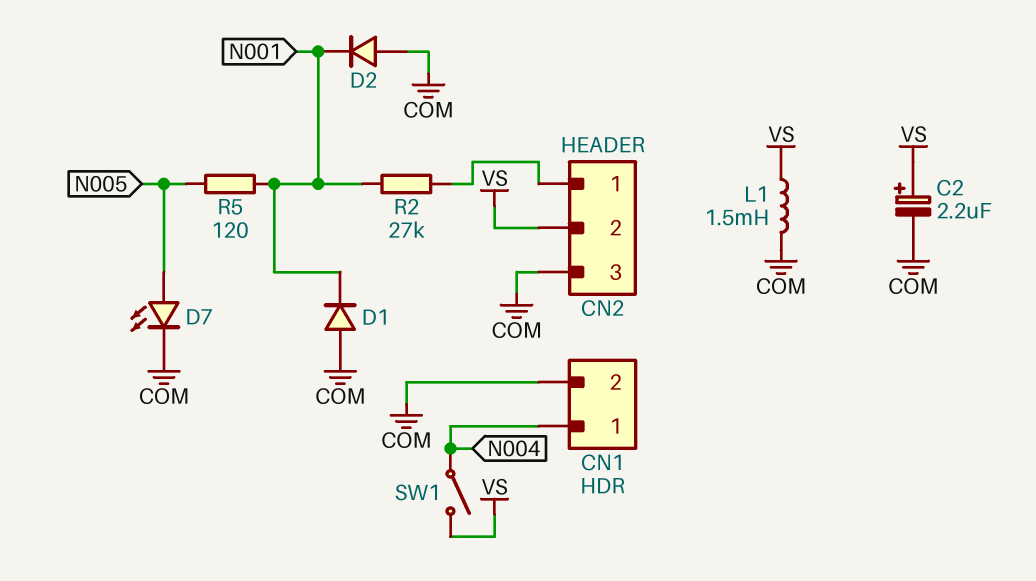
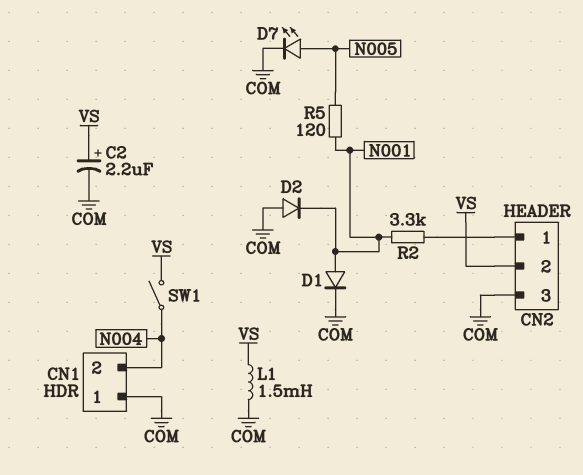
CN1 pin 1: N004 -> COM
CN1 pin 2: COM -> N004
D1: diode (A COM, K N001) -> diode (A N001, K COM)
R2: 27k (CN2/1, N001) -> 3.3k (CN2/1, N001)

